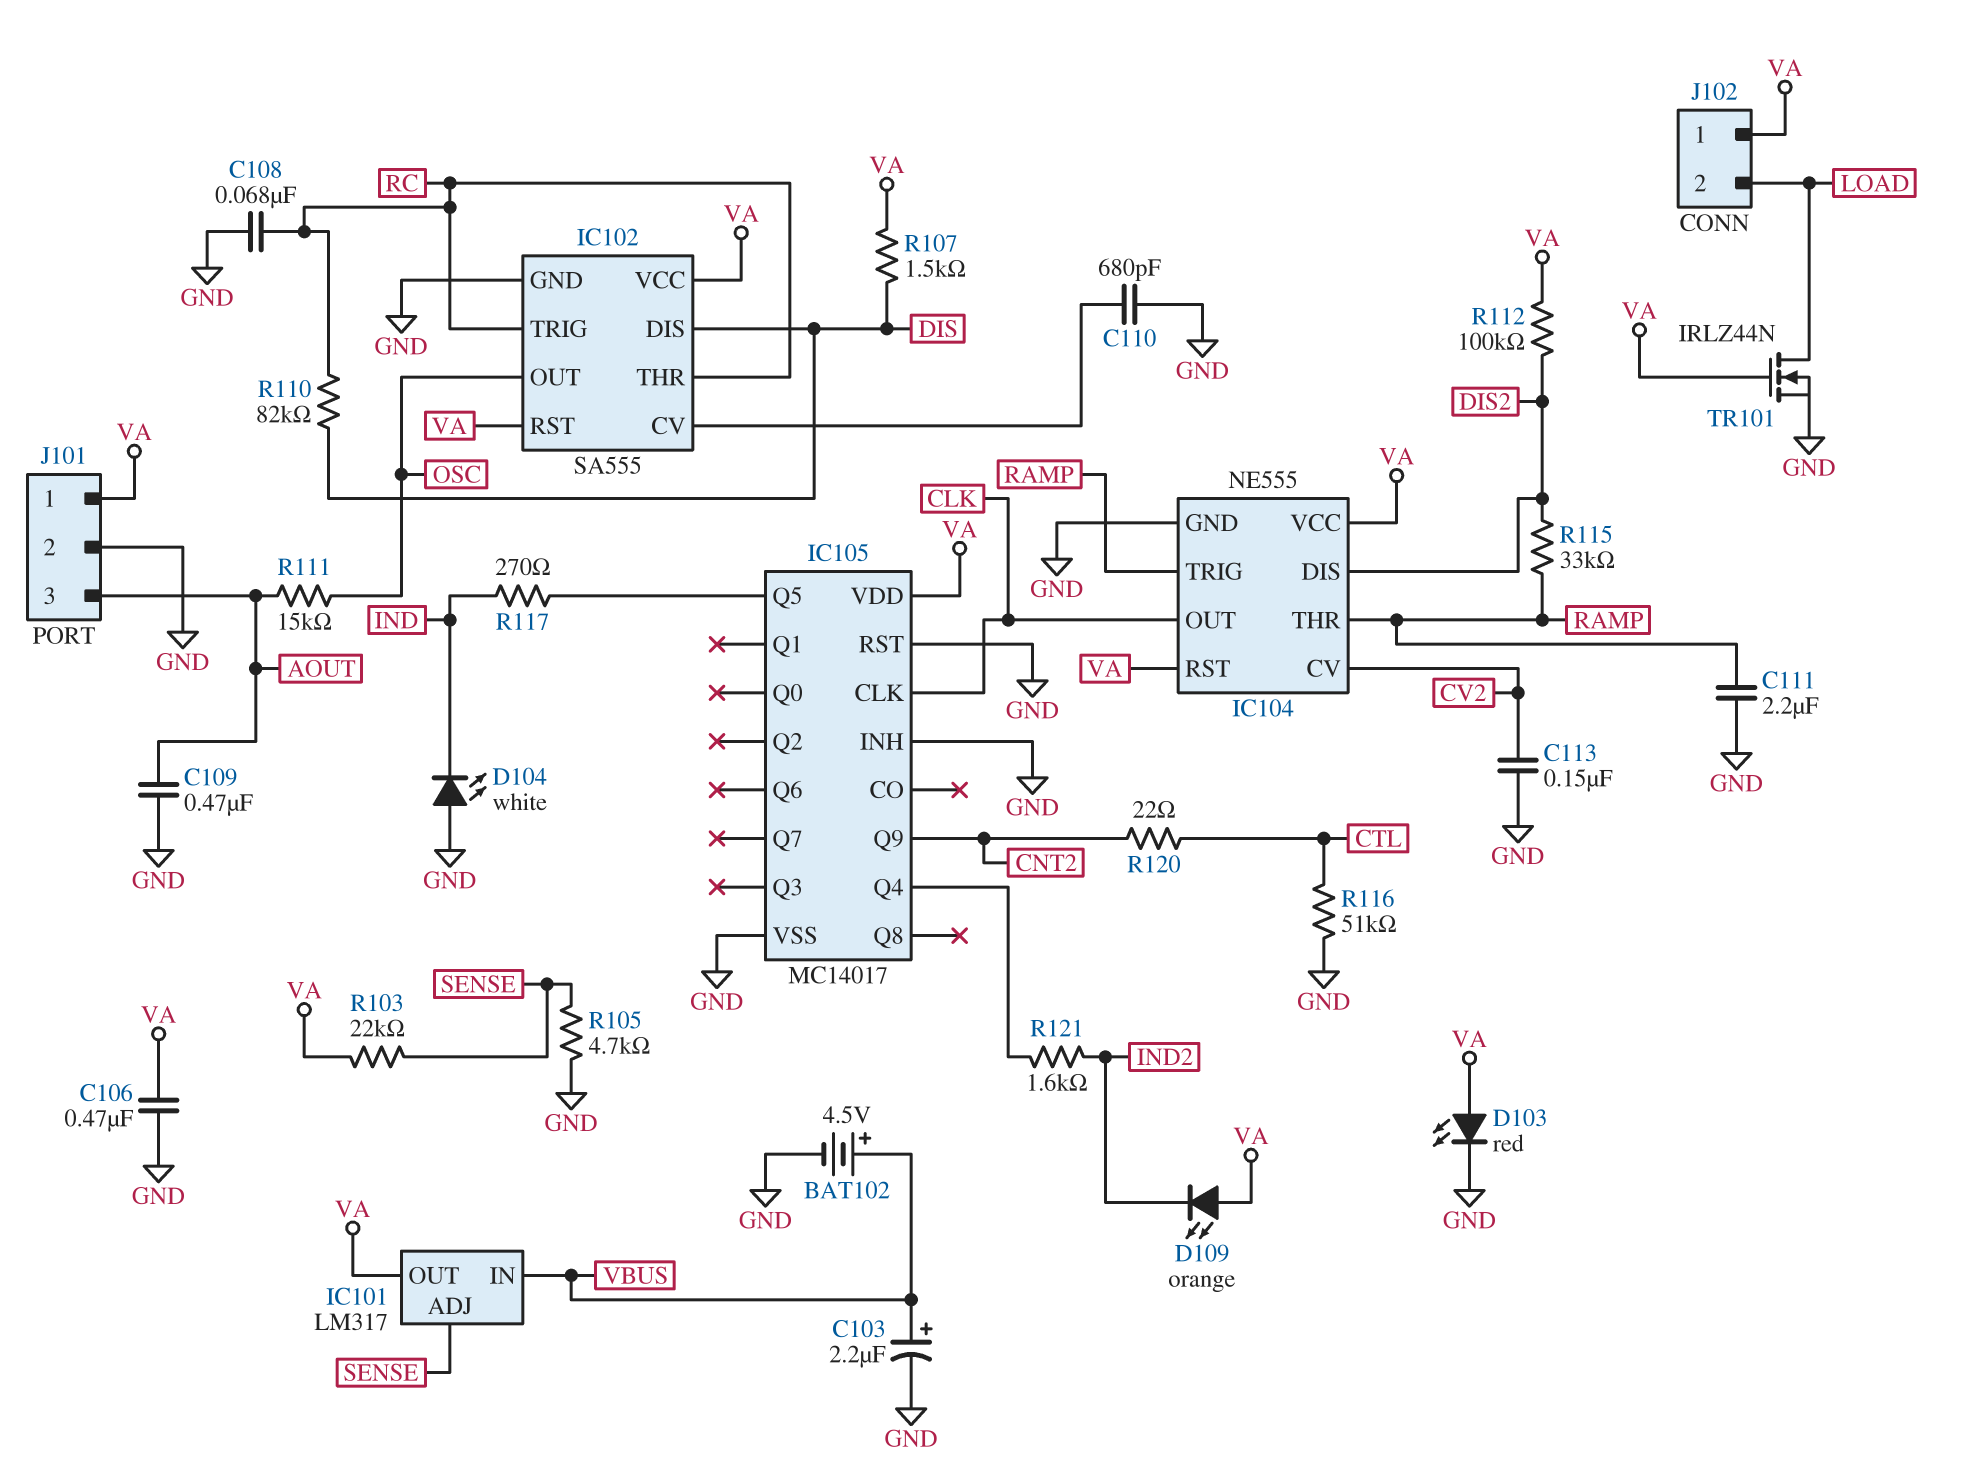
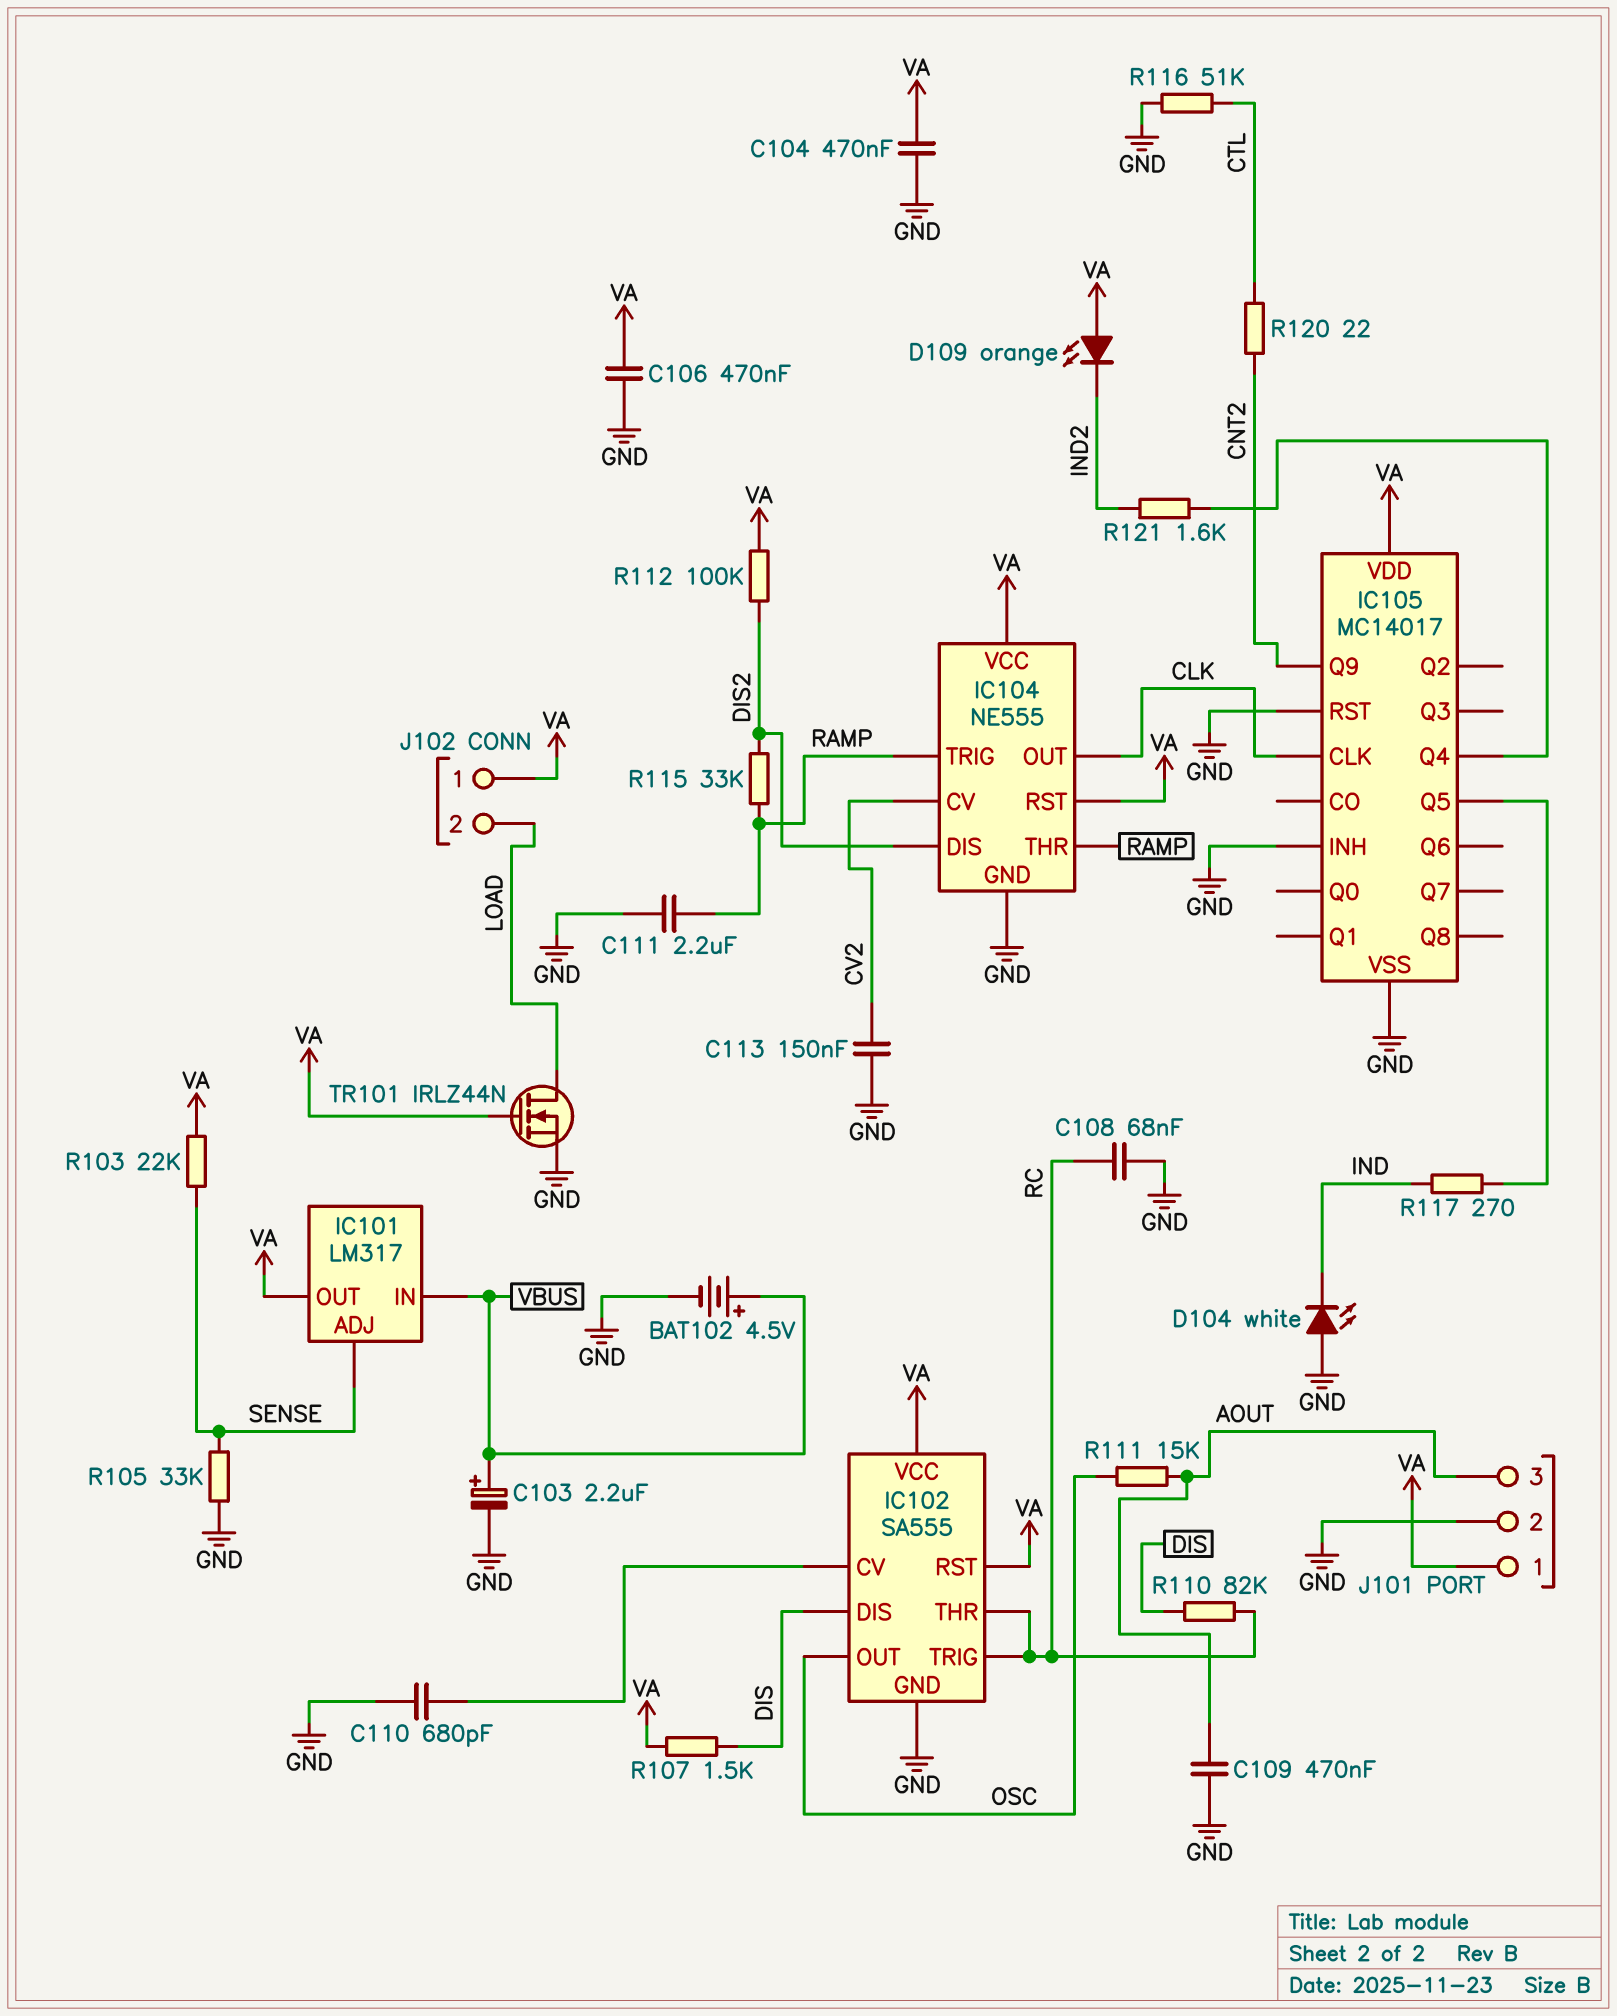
C104: none -> 470nF (GND, VA)
D103: LED red (A VA, K GND) -> none
R105: 4.7k (GND, SENSE) -> 33k (GND, SENSE)

